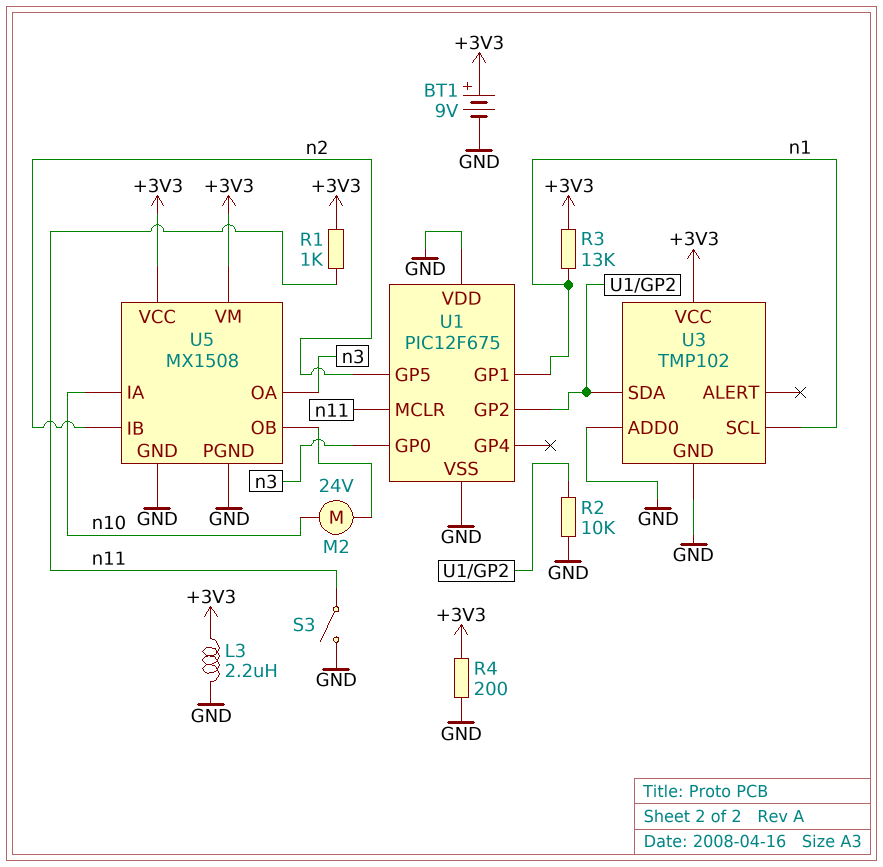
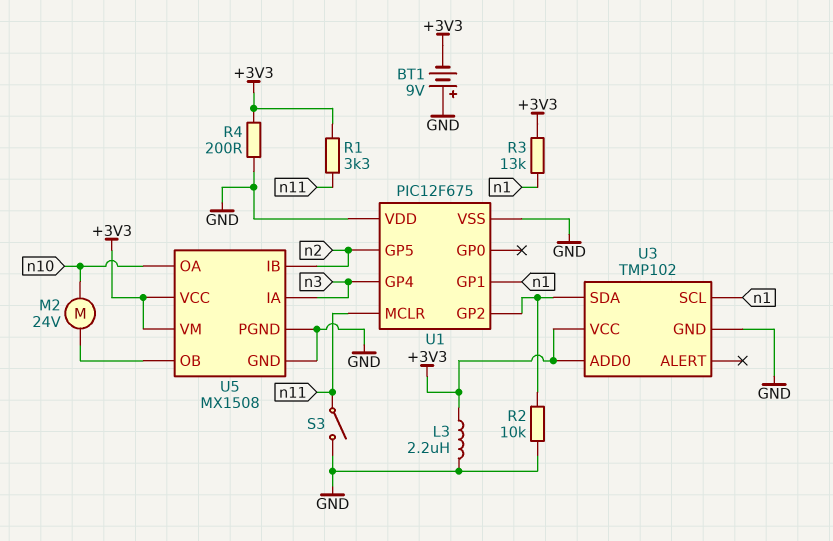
BT1: 9V (plus +3V3, minus GND) -> 9V (plus GND, minus +3V3)
R1: 1k (+3V3, n11) -> 3.3k (+3V3, n11)
U1 pin GP0: n3 -> none
U1 pin GP4: none -> n3
U3 pin ADD0: GND -> +3V3
U5 pin IA: n10 -> n3
U5 pin OA: n3 -> n10

